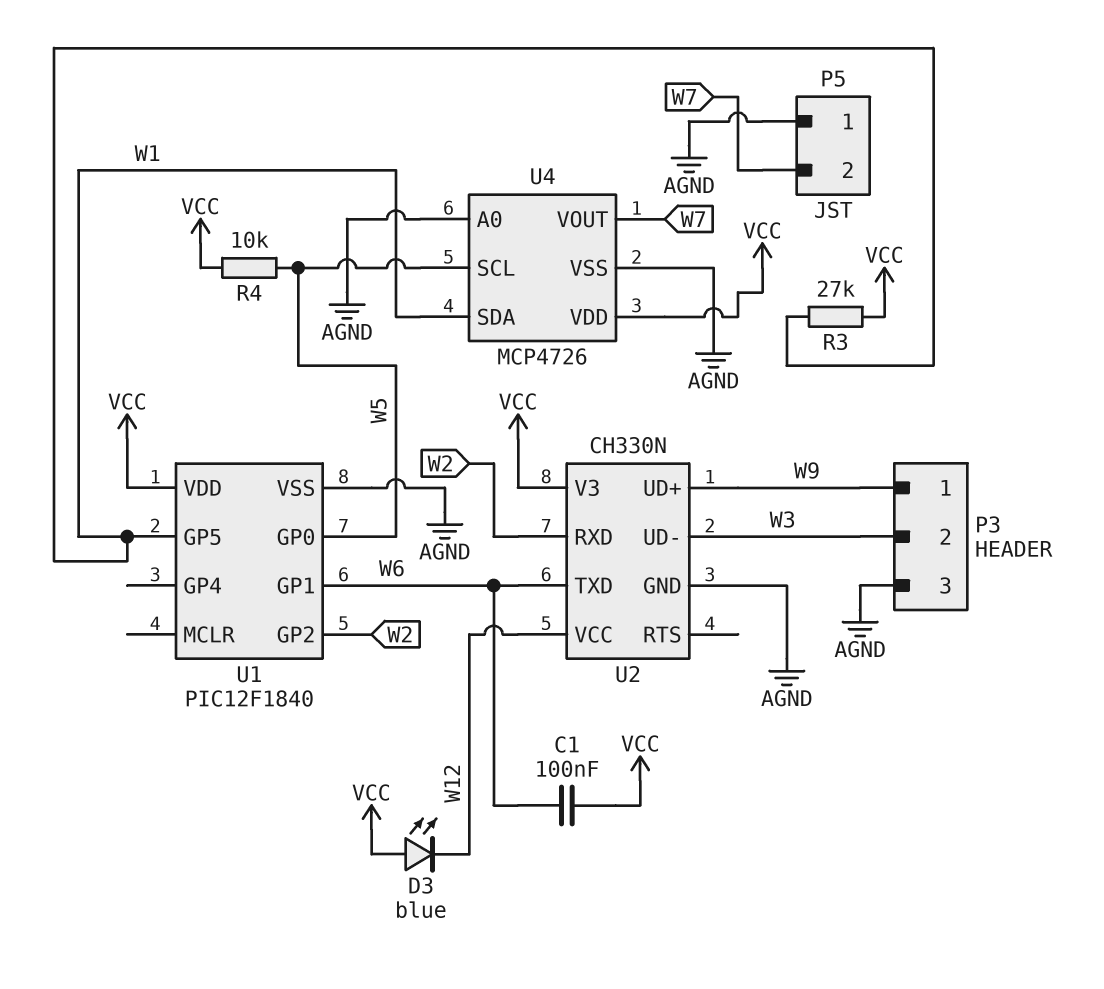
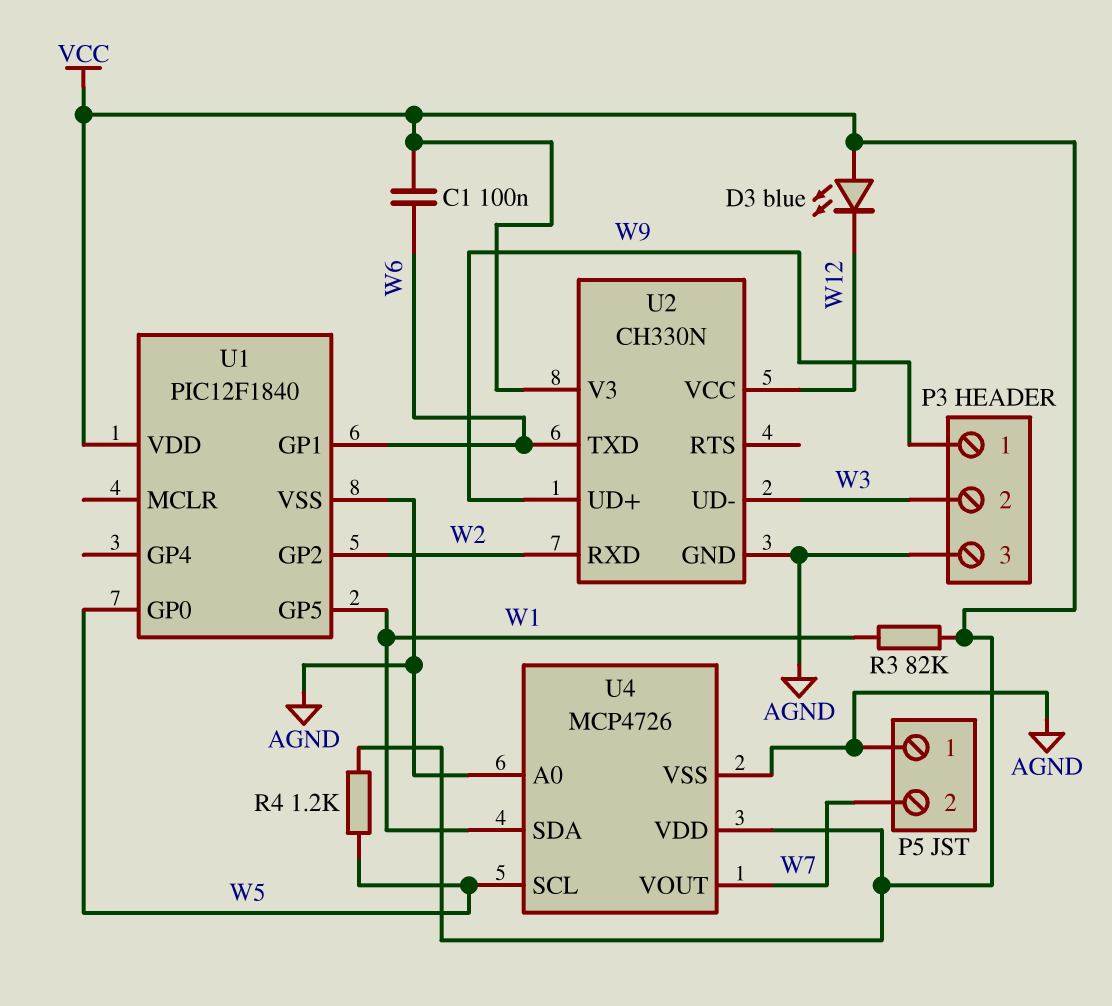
R3: 27k (VCC, W1) -> 82k (VCC, W1)
R4: 10k (VCC, W5) -> 1.2k (VCC, W5)

